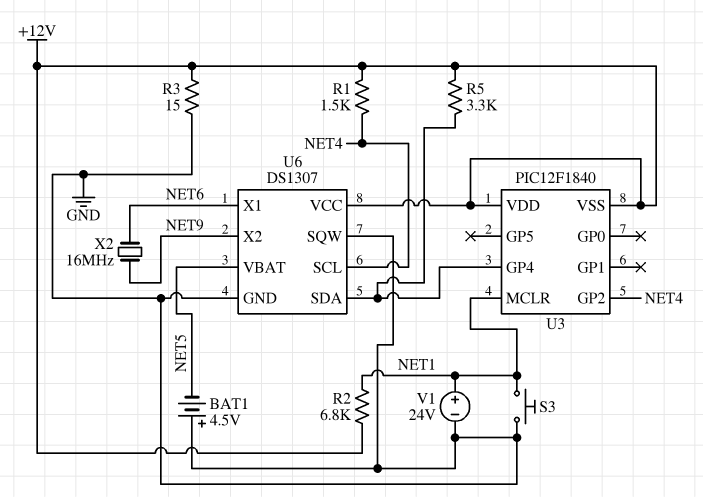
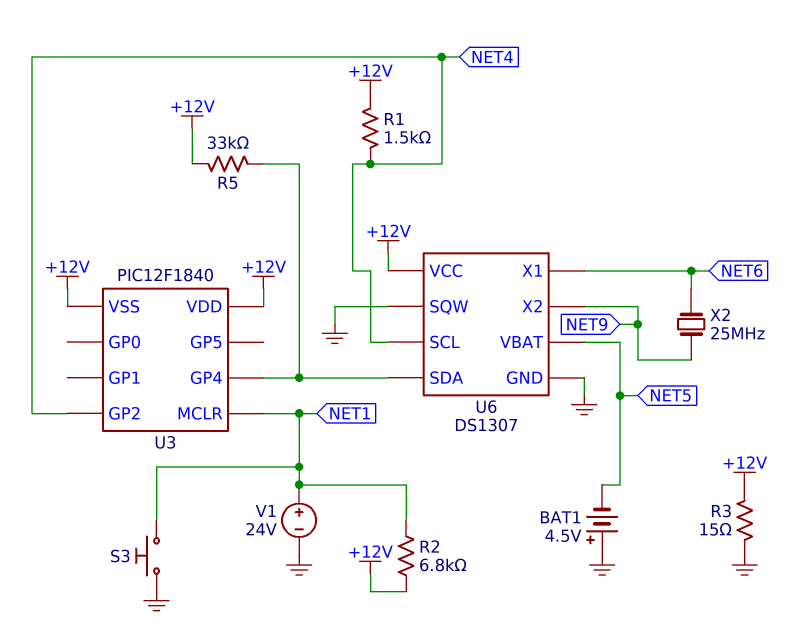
R5: 3.3k (+12V, U3/GP4) -> 33k (+12V, U3/GP4)
X2: 16MHz (NET6, NET9) -> 25MHz (NET6, NET9)

